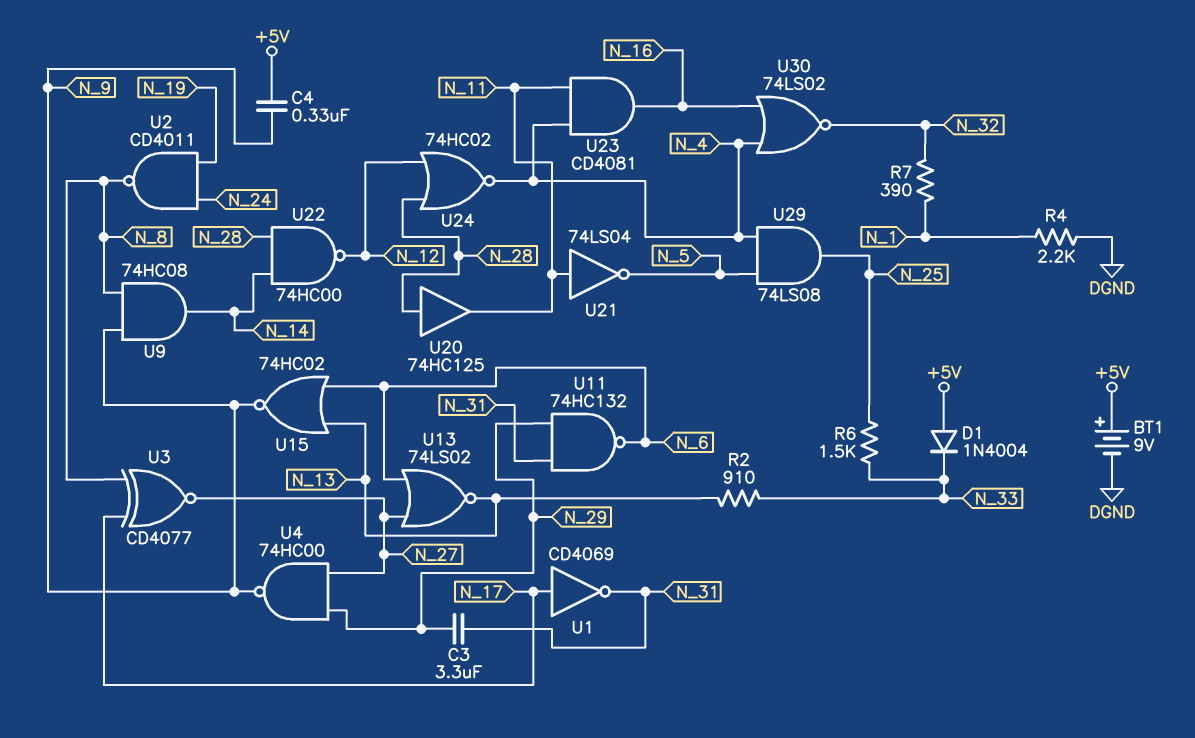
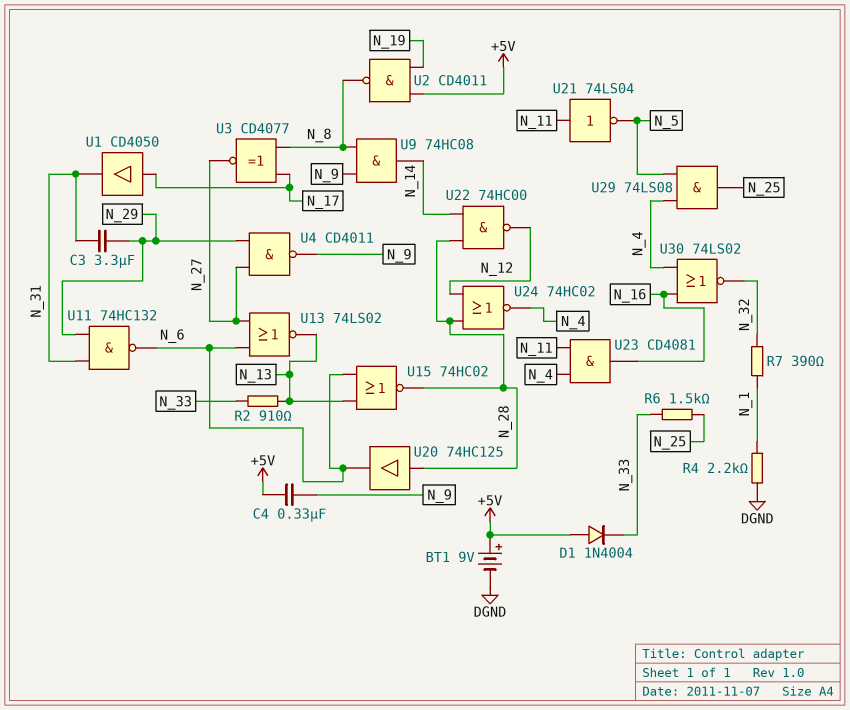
U1: NOT CD4069 (in N_17, out N_31) -> buffer CD4050 (in N_17, out N_31)
U2: NAND CD4011 (in N_19, in N_24, out N_8) -> NAND CD4011 (in +5V, in N_19, out N_8)
U4: NAND 74HC00 (in N_27, in N_29, out N_9) -> NAND CD4011 (in N_27, in N_29, out N_9)
U15: NOR 74HC02 (in N_6, in N_13, out N_9) -> NOR 74HC02 (in N_6, in N_13, out N_28)
U20: buffer 74HC125 (in N_28, out N_11) -> buffer 74HC125 (in N_28, out N_6)

